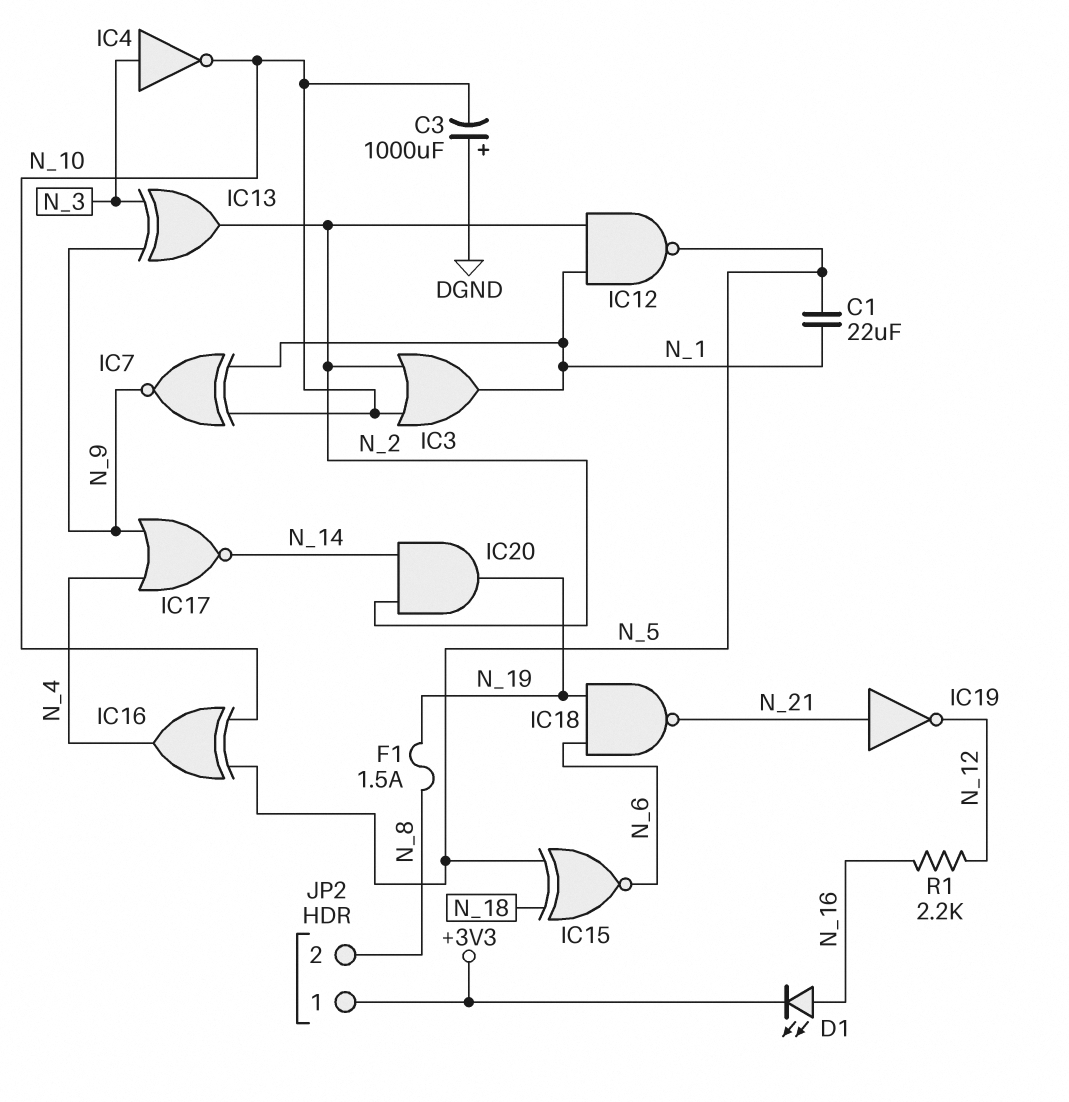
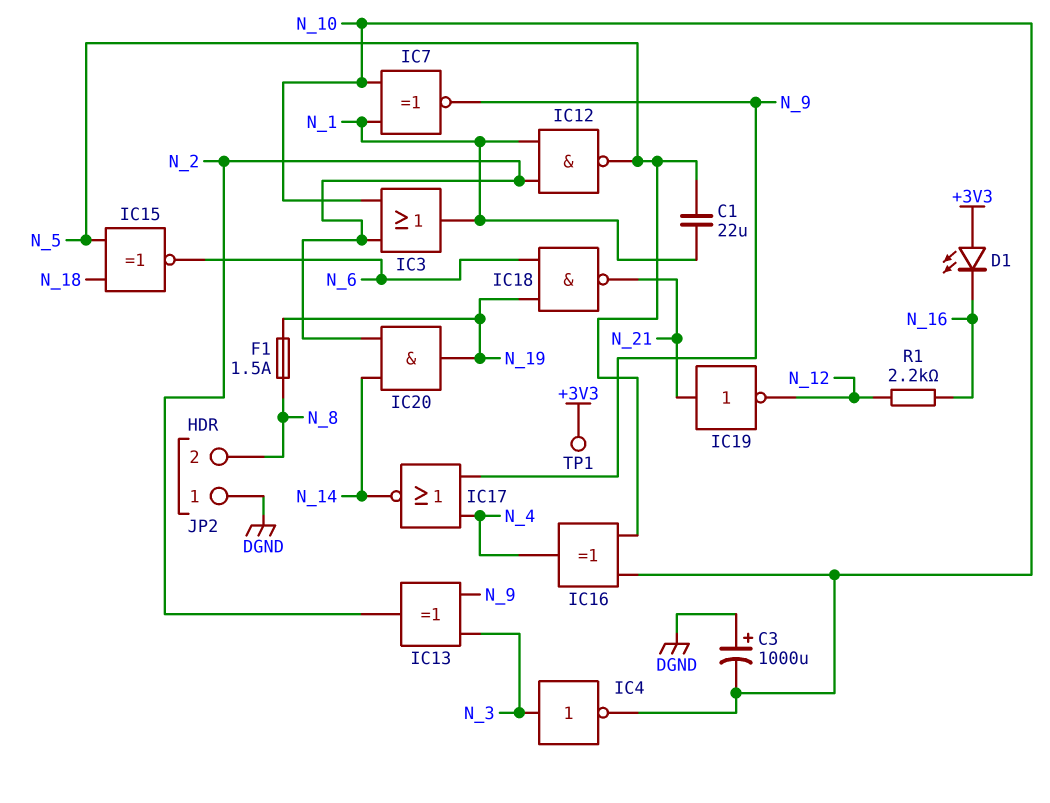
D1: LED (A N_16, K +3V3) -> LED (A +3V3, K N_16)
JP2 pin 1: +3V3 -> DGND
TP1: none -> test point (+3V3)

